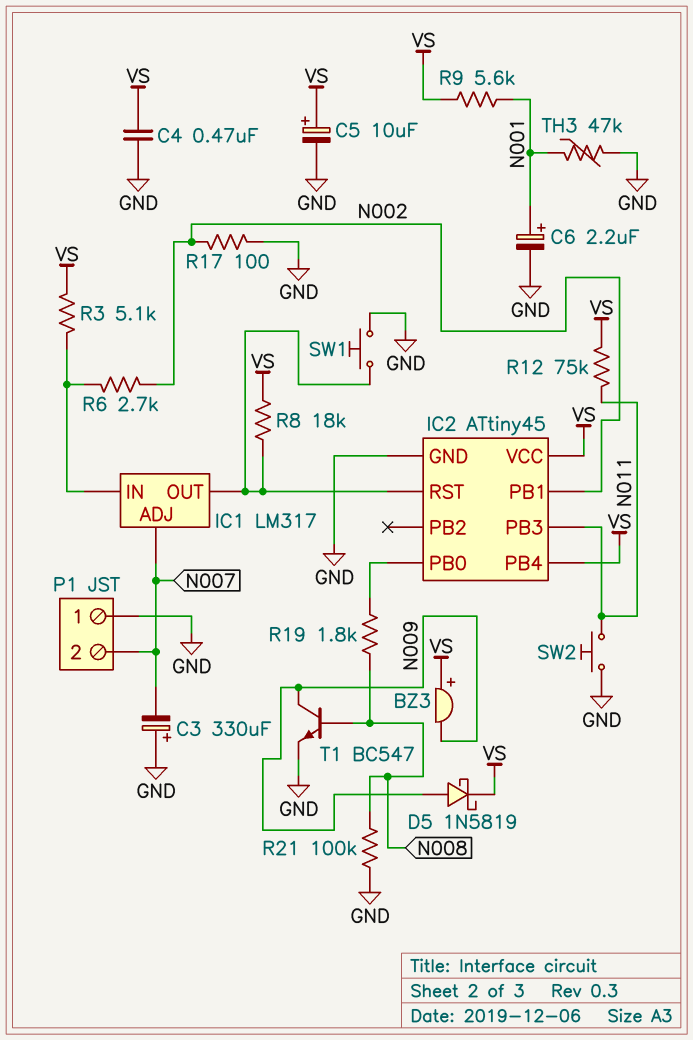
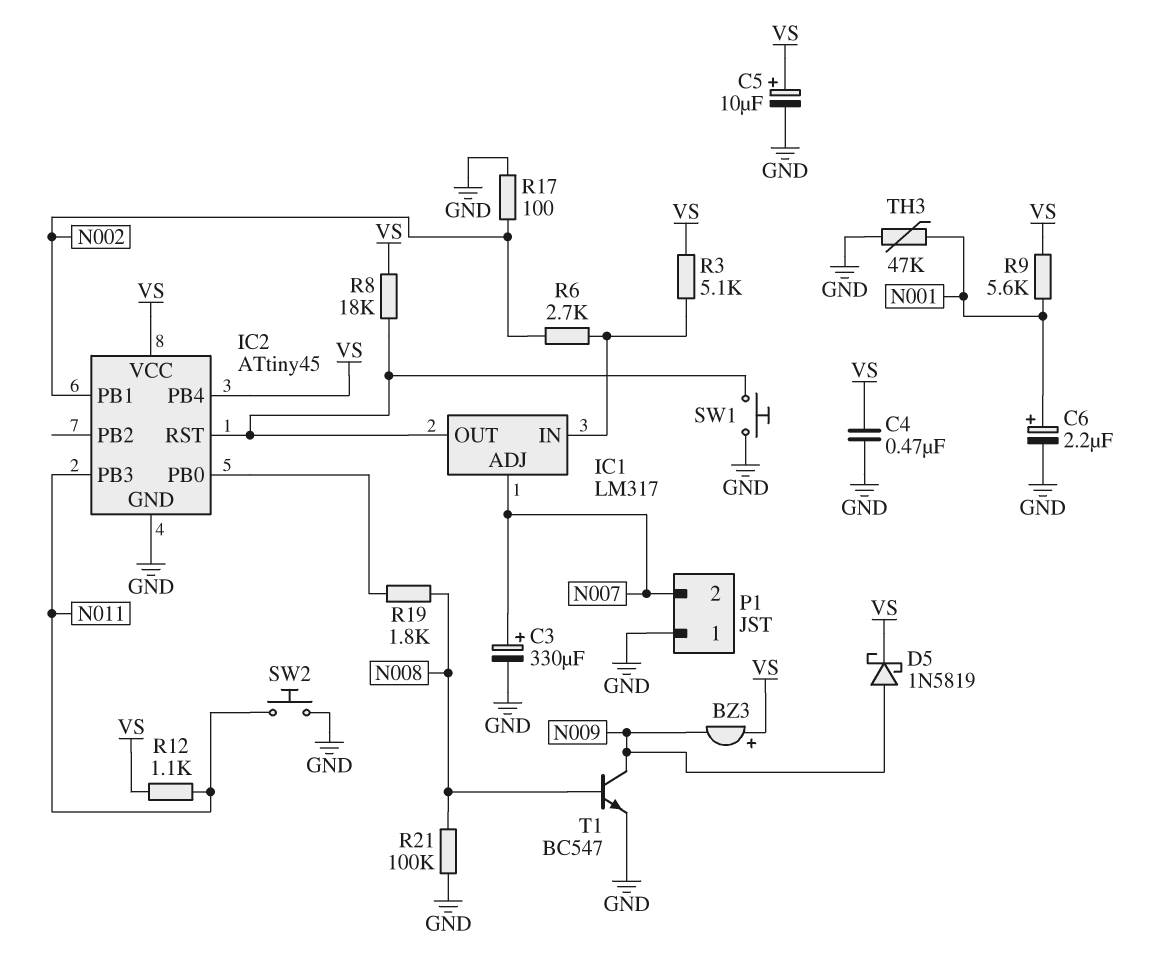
C3: 330uF (plus GND, minus N007) -> 330uF (plus N007, minus GND)
R12: 75k (N011, VS) -> 1.1k (N011, VS)

